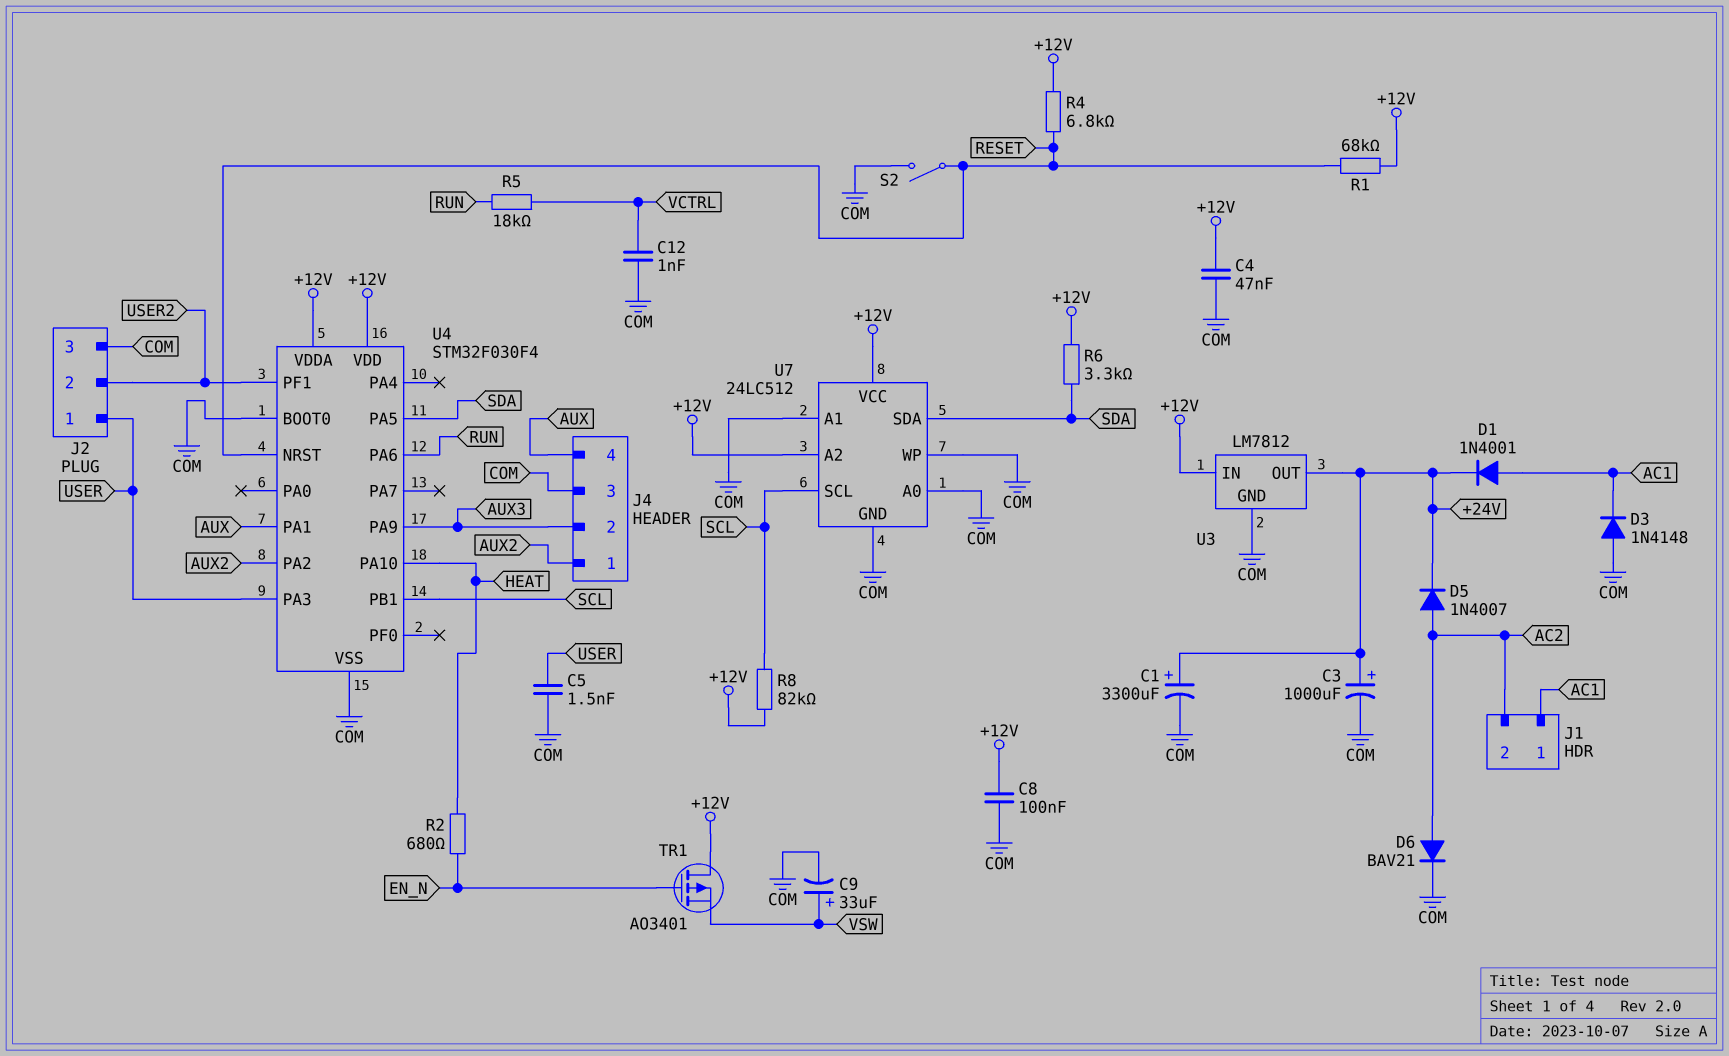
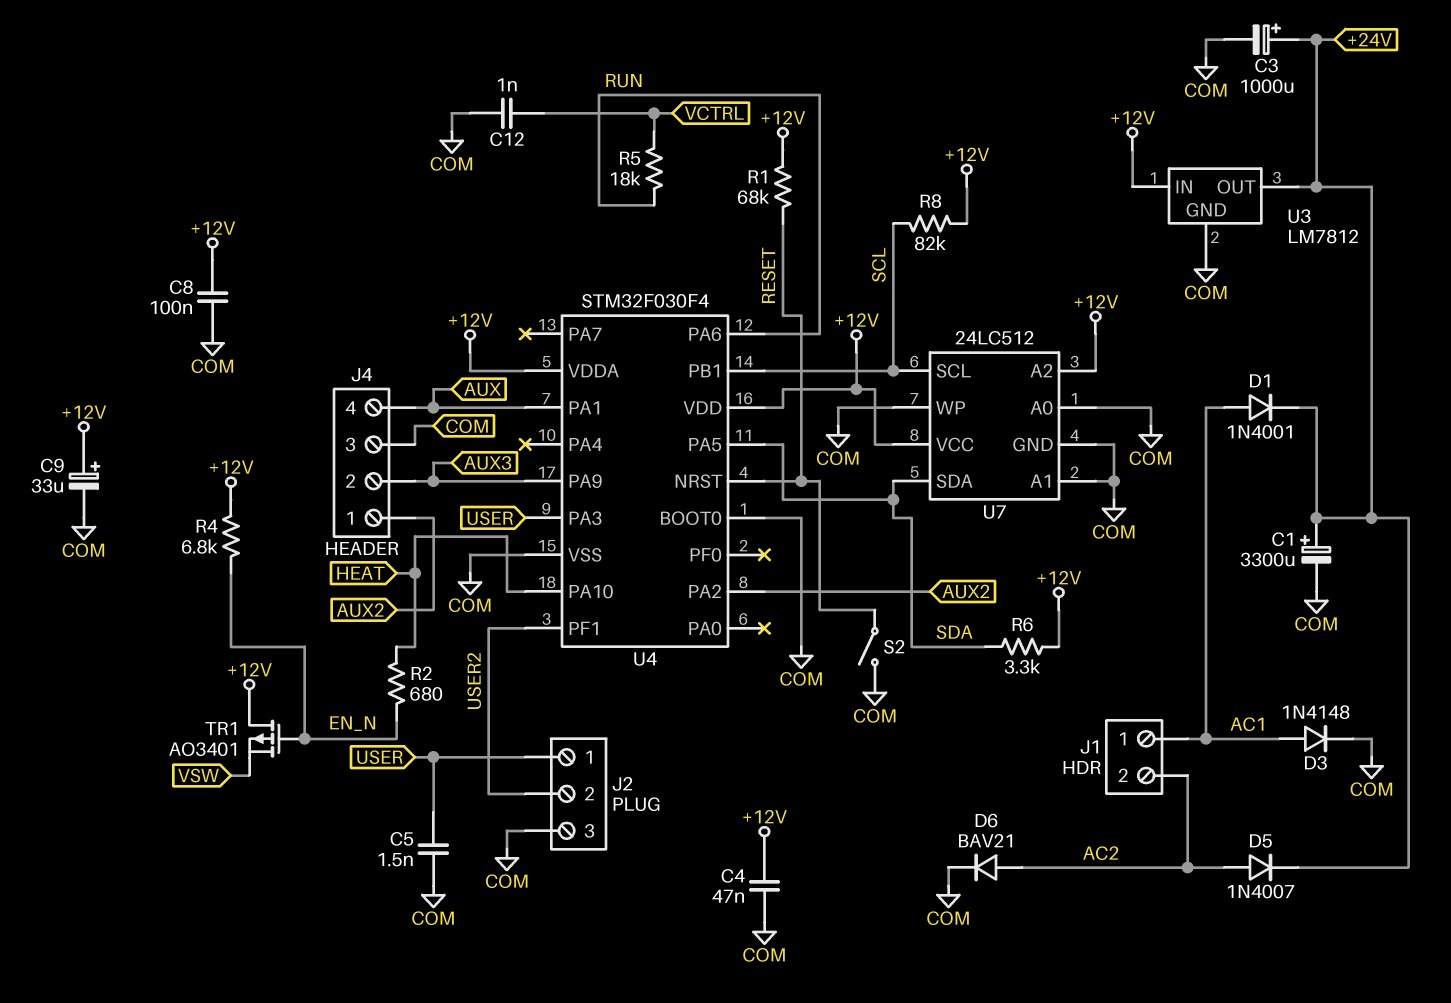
C9: 33uF (plus VSW, minus COM) -> 33uF (plus +12V, minus COM)
D3: diode 1N4148 (A COM, K AC1) -> diode 1N4148 (A AC1, K COM)
R4: 6.8k (+12V, RESET) -> 6.8k (+12V, EN_N)

